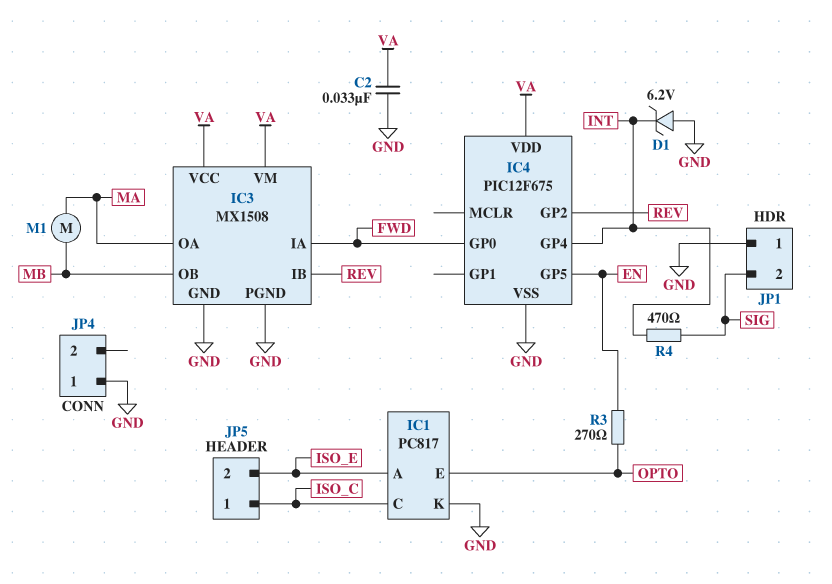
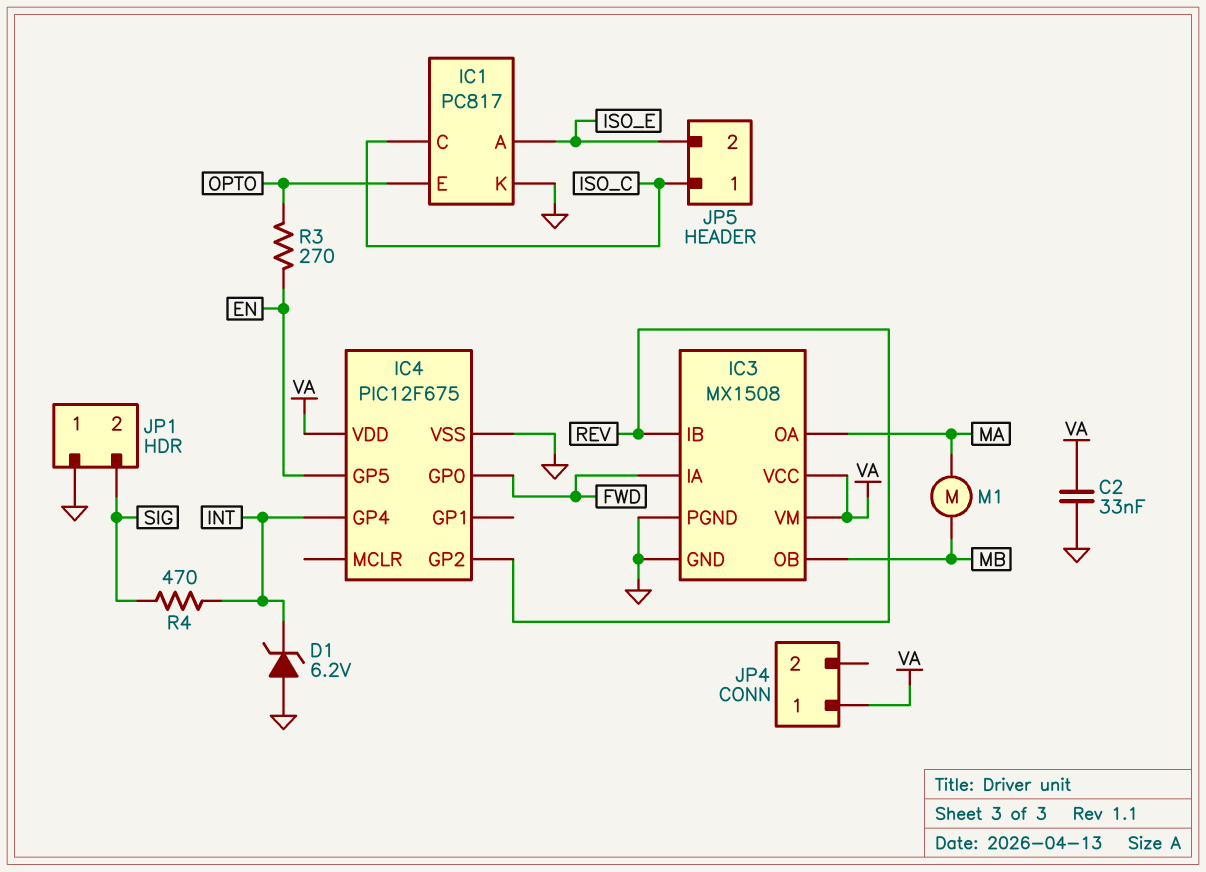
JP4 pin 1: GND -> VA

